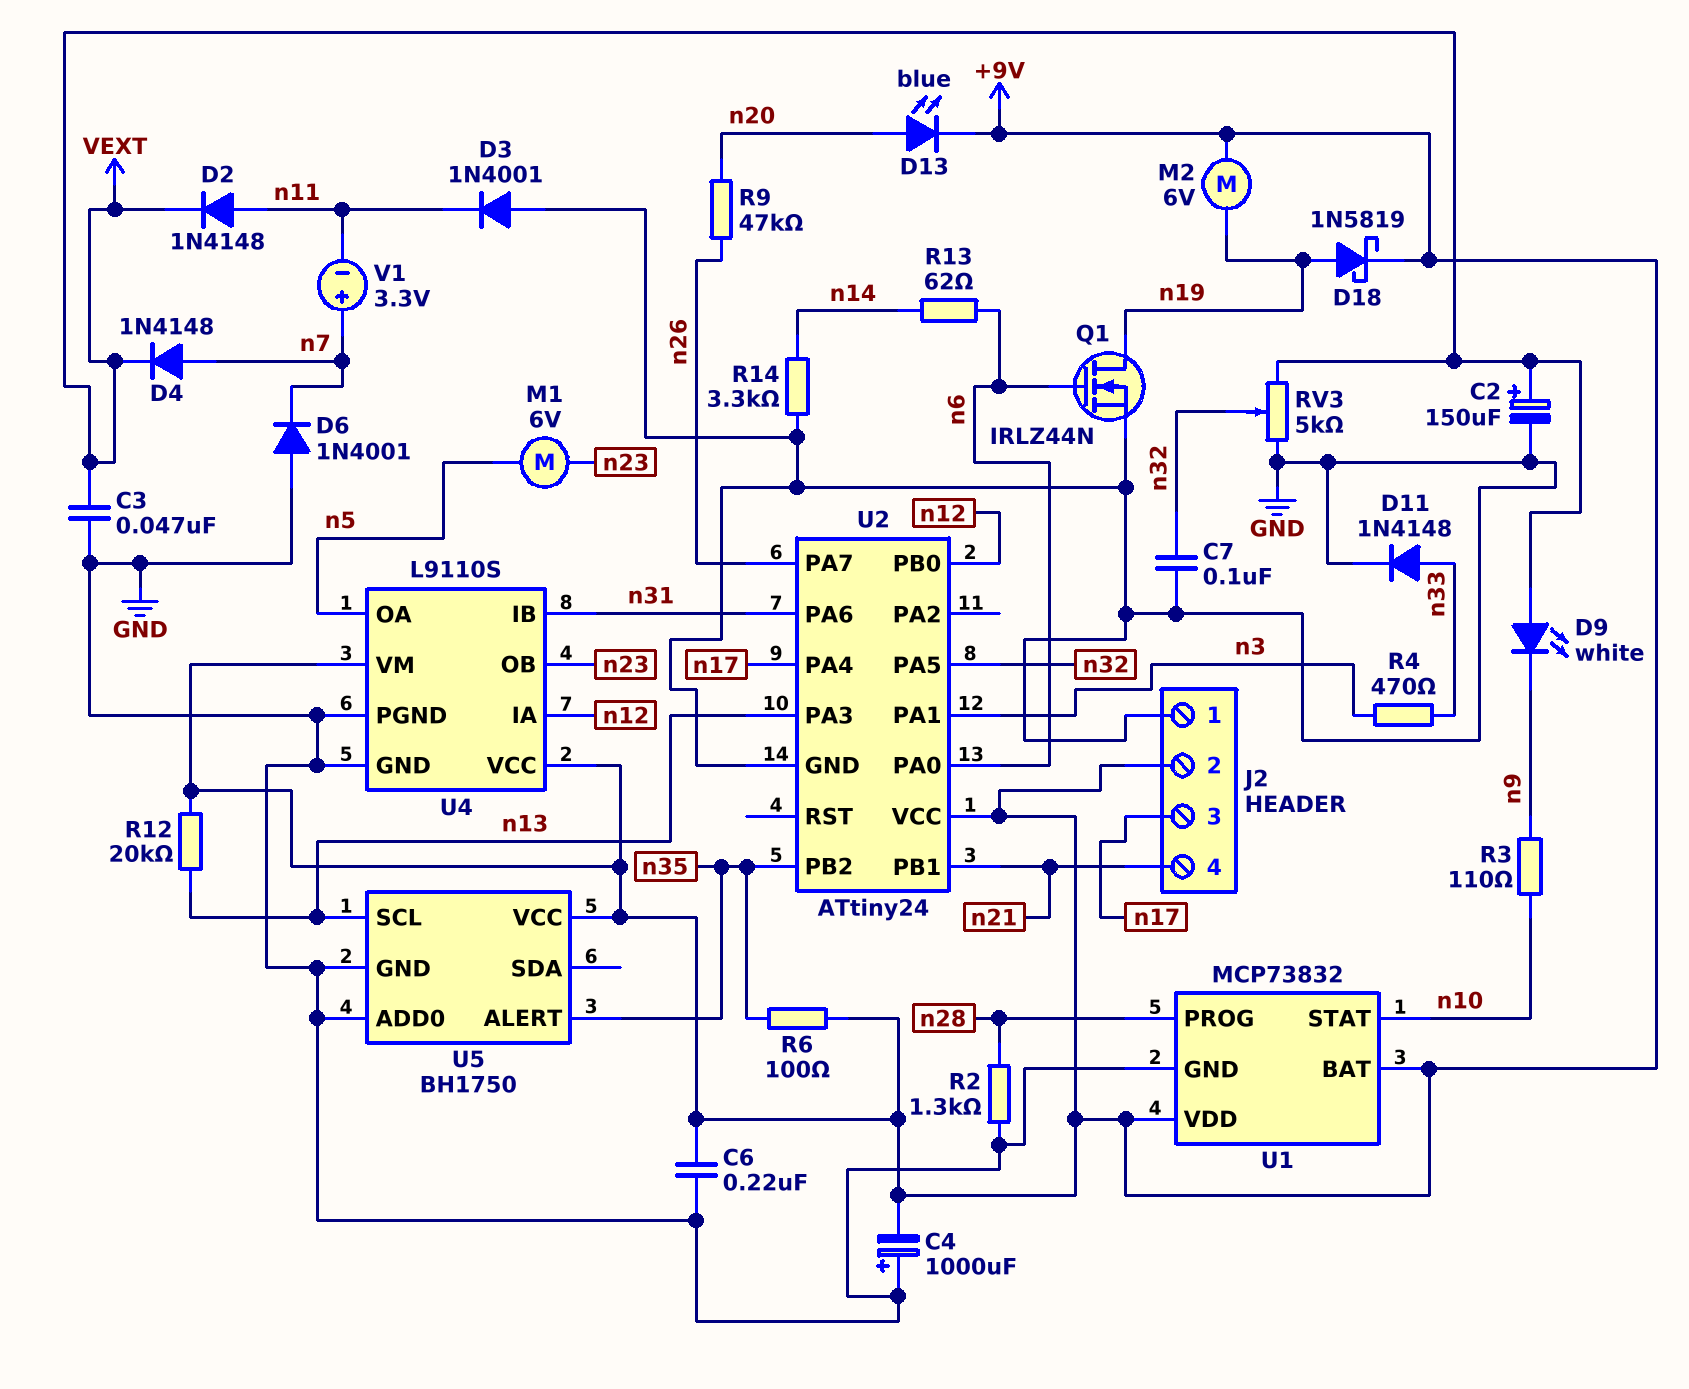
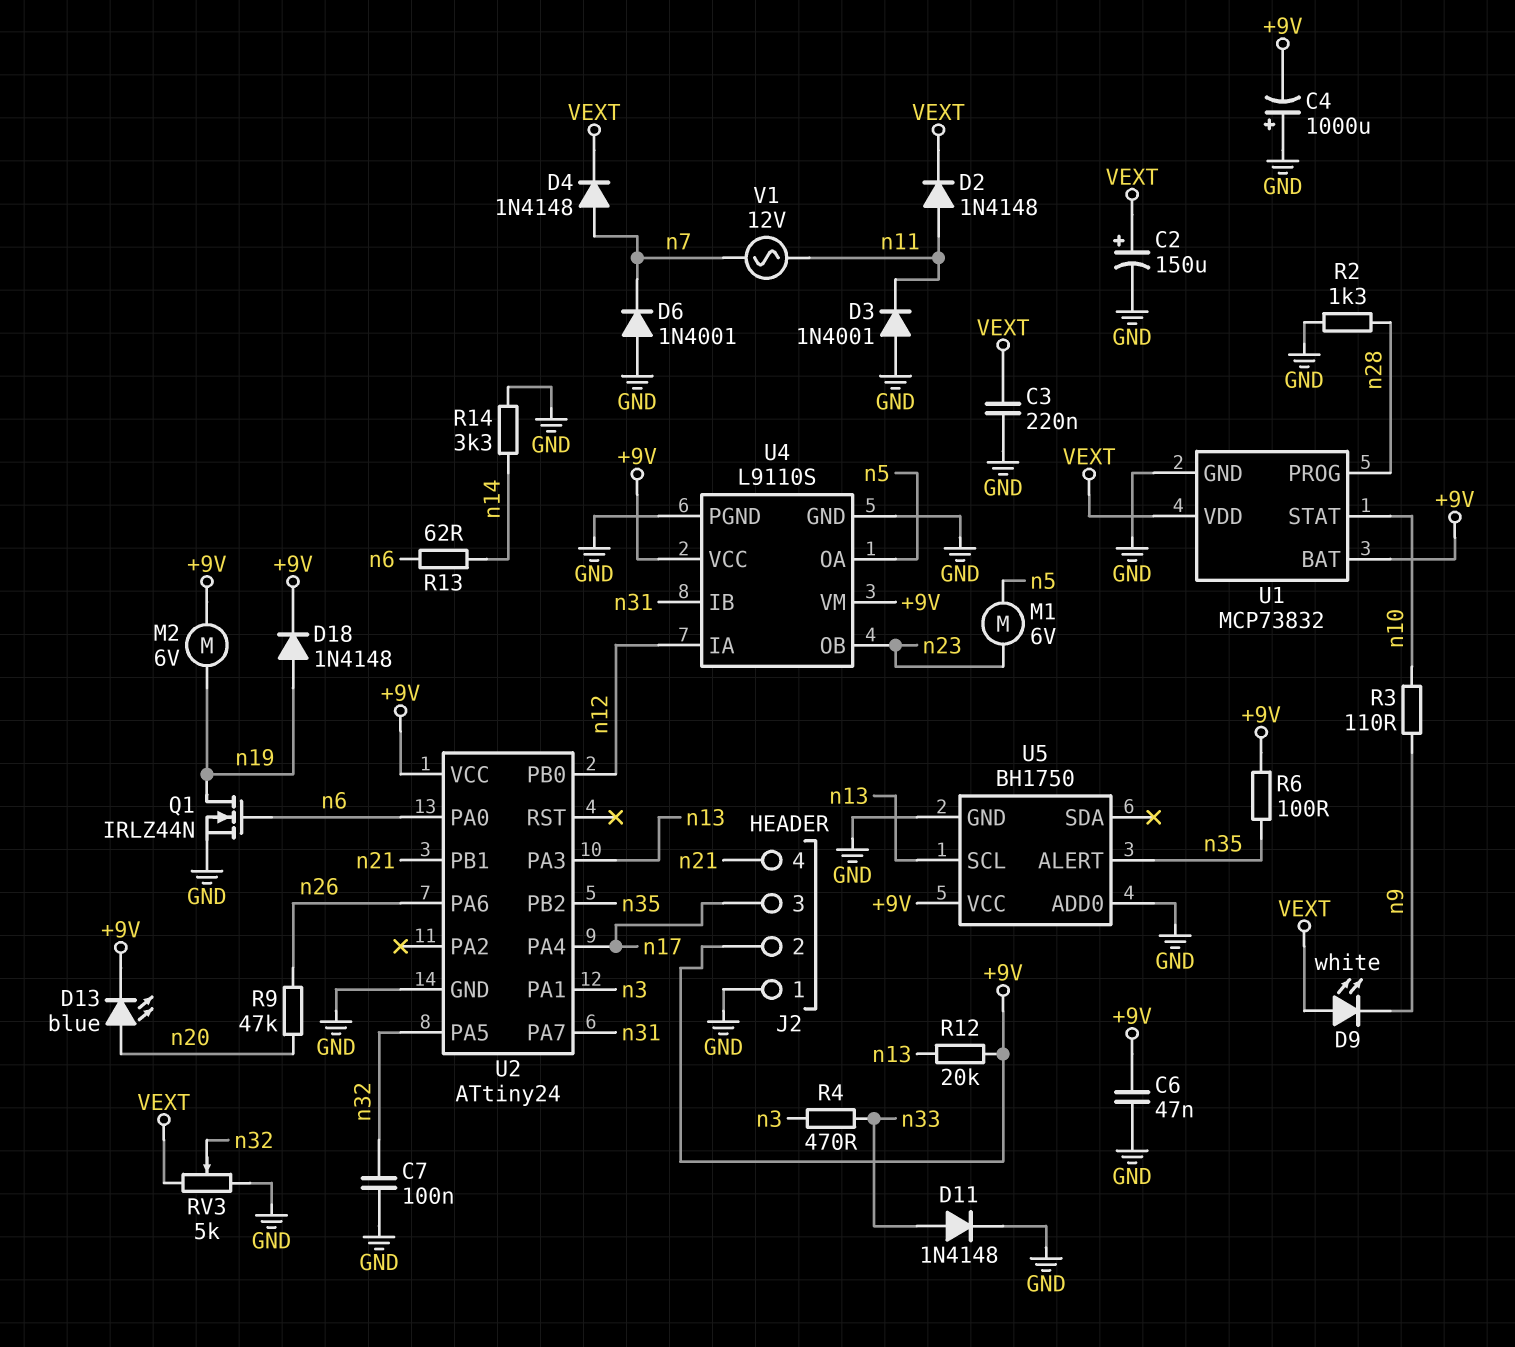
C3: 47nF (GND, VEXT) -> 220nF (GND, VEXT)
C6: 220nF (+9V, GND) -> 47nF (+9V, GND)
D18: schottky 1N5819 (A n19, K +9V) -> diode 1N4148 (A n19, K +9V)
U1 pin VDD: +9V -> VEXT
U2 pin PA6: n31 -> n26
U2 pin PA7: n26 -> n31
V1: 3.3V (plus n7, minus n11) -> AC 12V (n7, n11)

